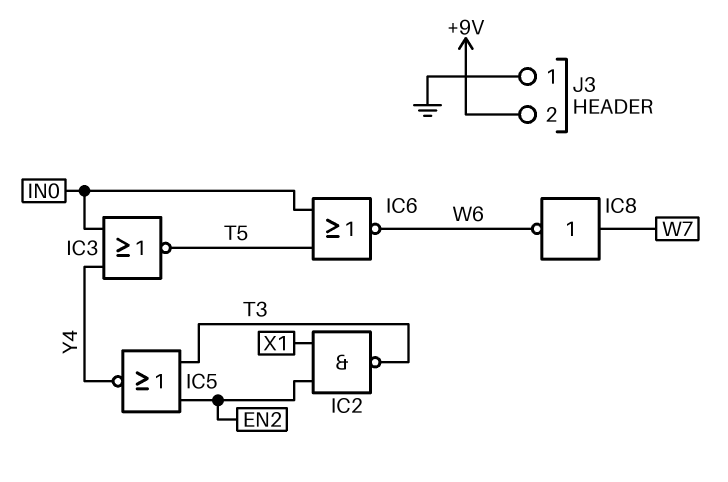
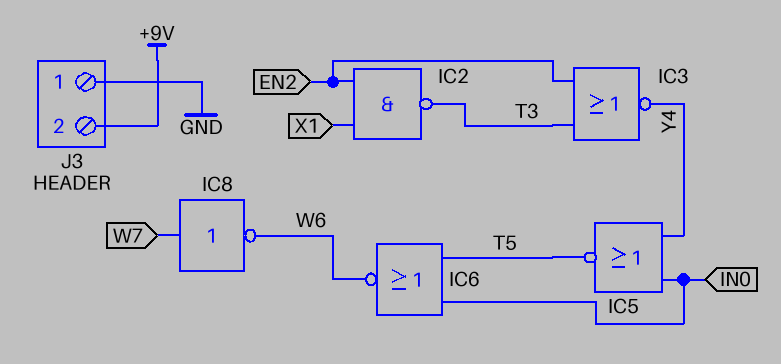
IC3: NOR (in IN0, in Y4, out T5) -> NOR (in EN2, in T3, out Y4)
IC5: NOR (in EN2, in T3, out Y4) -> NOR (in IN0, in Y4, out T5)

